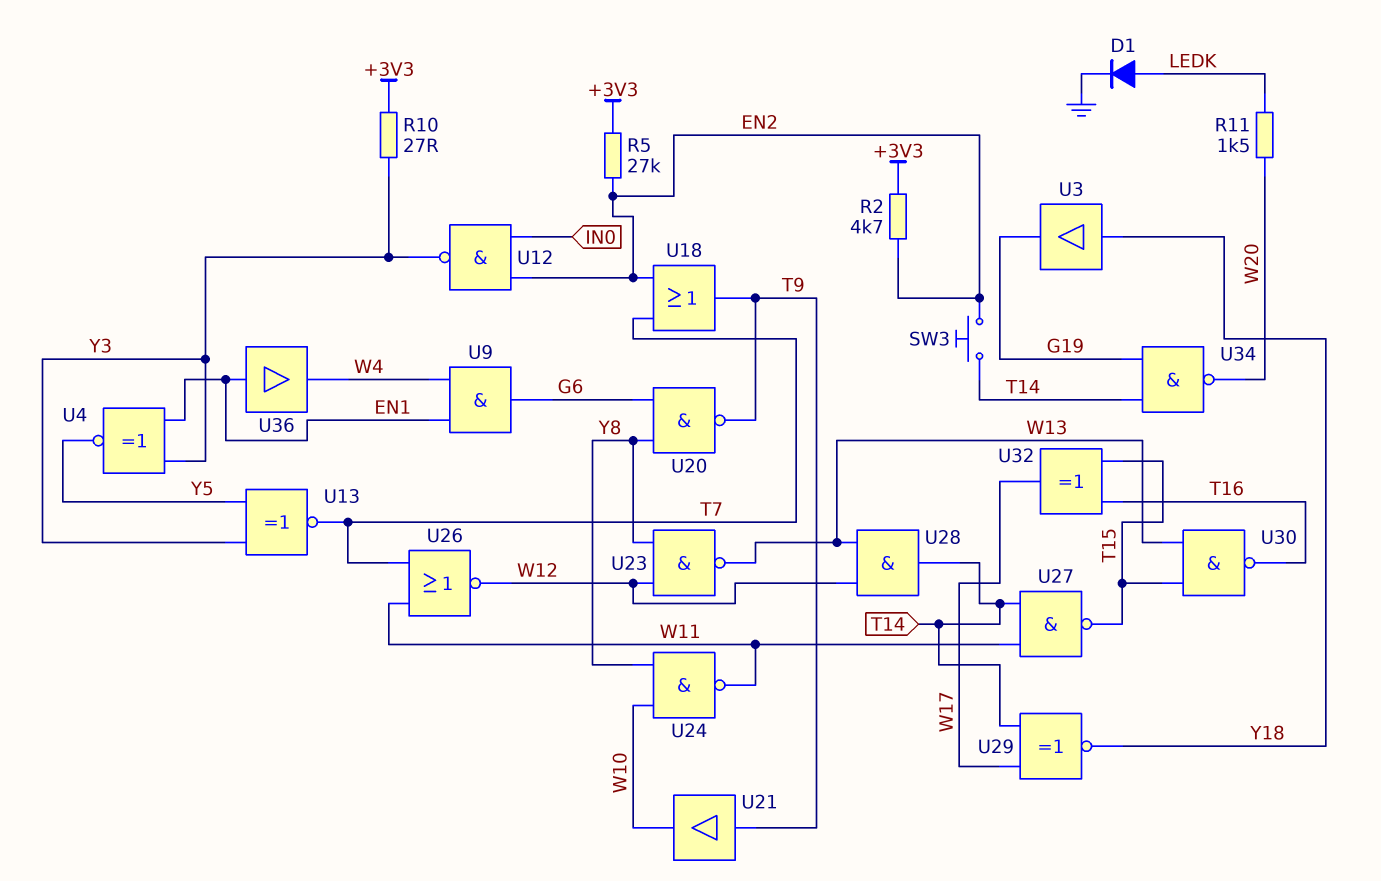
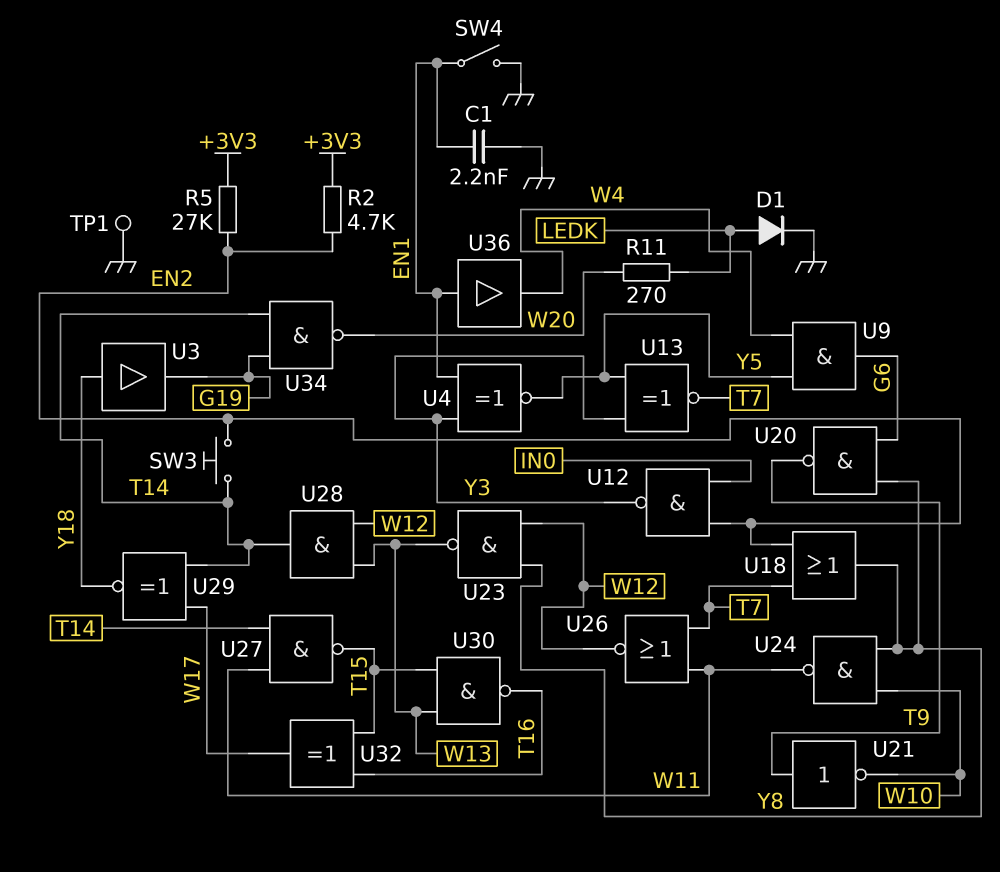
C1: none -> 2.2nF (EN1, GND)
R10: 27 (+3V3, Y3) -> none
R11: 1.5k (LEDK, W20) -> 270 (LEDK, W20)
SW4: none -> switch (EN1, GND)
TP1: none -> test point (GND)
U9: AND (in EN1, in W4, out G6) -> AND (in W4, in Y5, out G6)
U18: OR (in EN2, in T7, out T9) -> OR (in EN2, in T7, out Y8)
U21: buffer (in T9, out W10) -> NOT (in T9, out W10)

